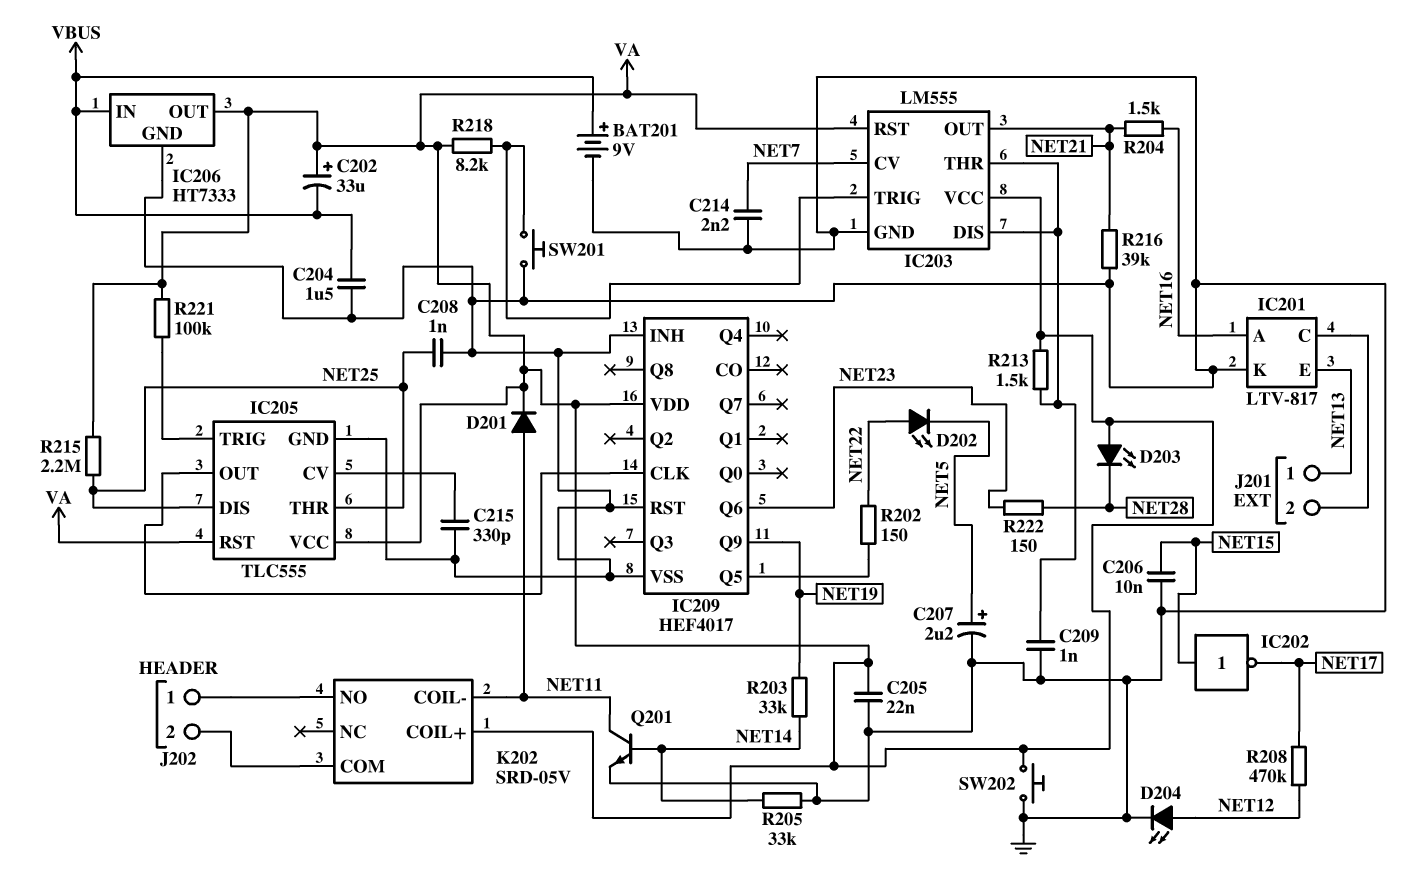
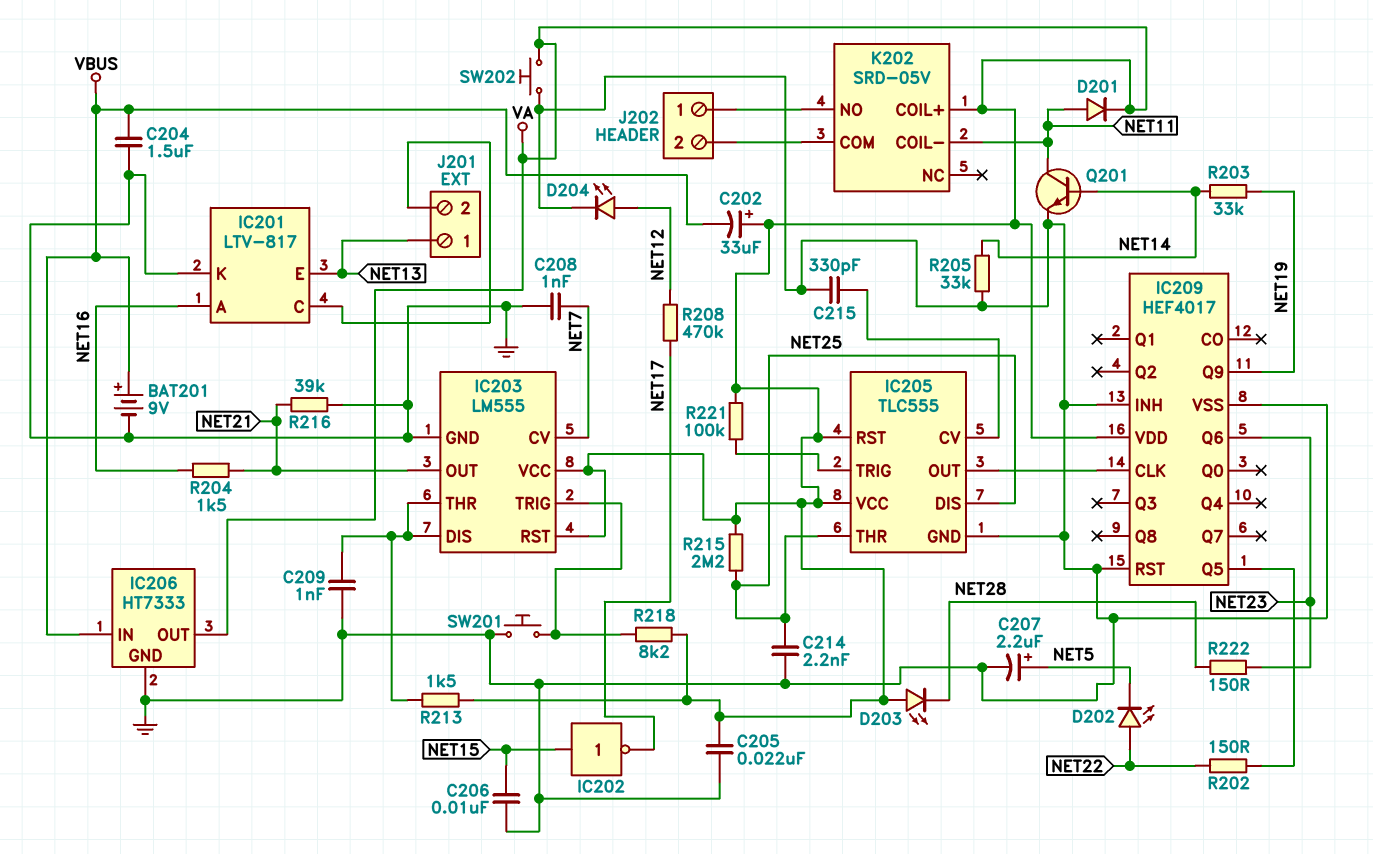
C208: 1nF (GND, NET25) -> 1nF (GND, NET7)
C214: 2.2nF (GND, NET7) -> 2.2nF (GND, NET25)

